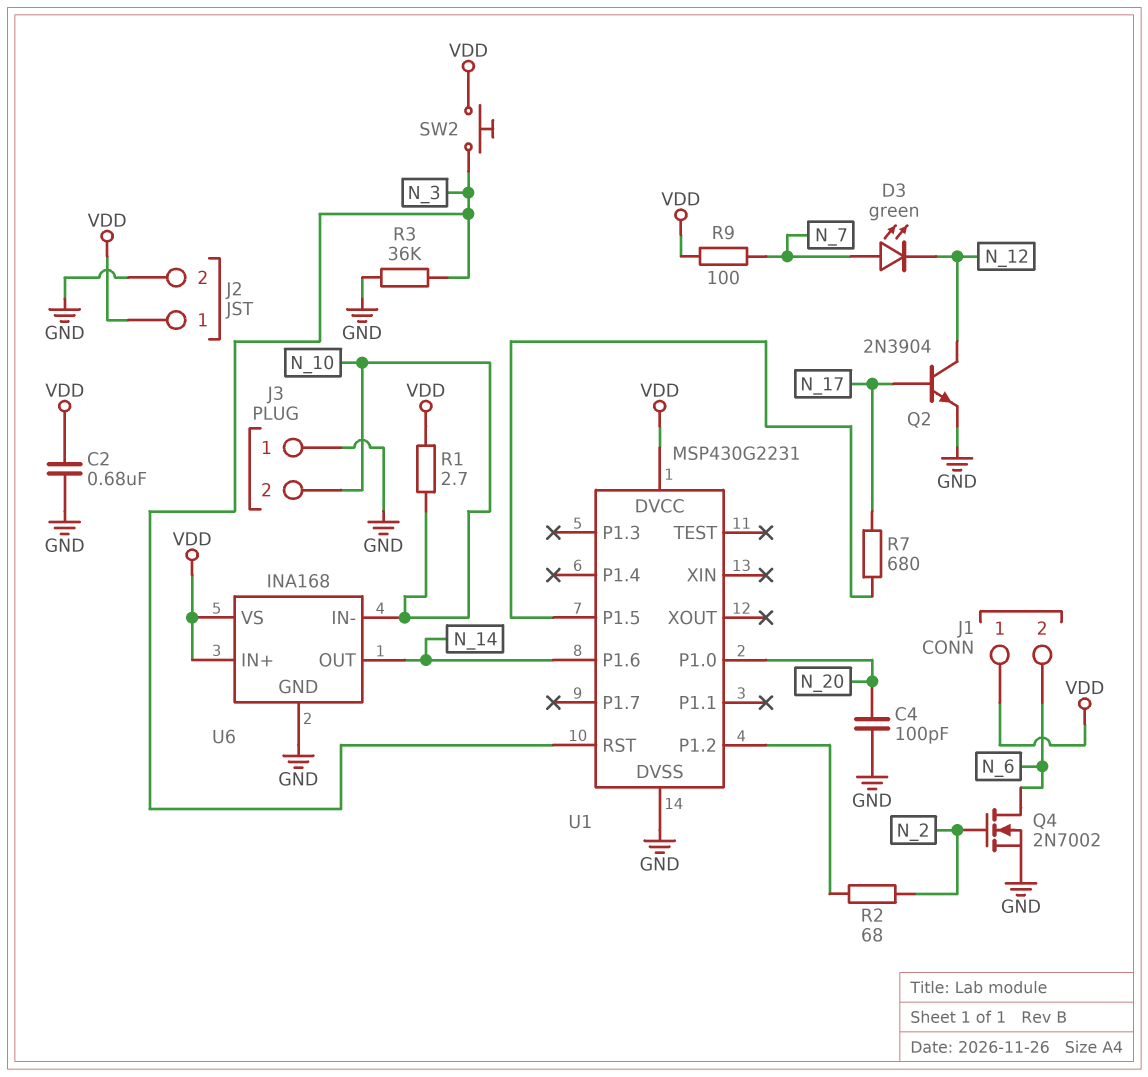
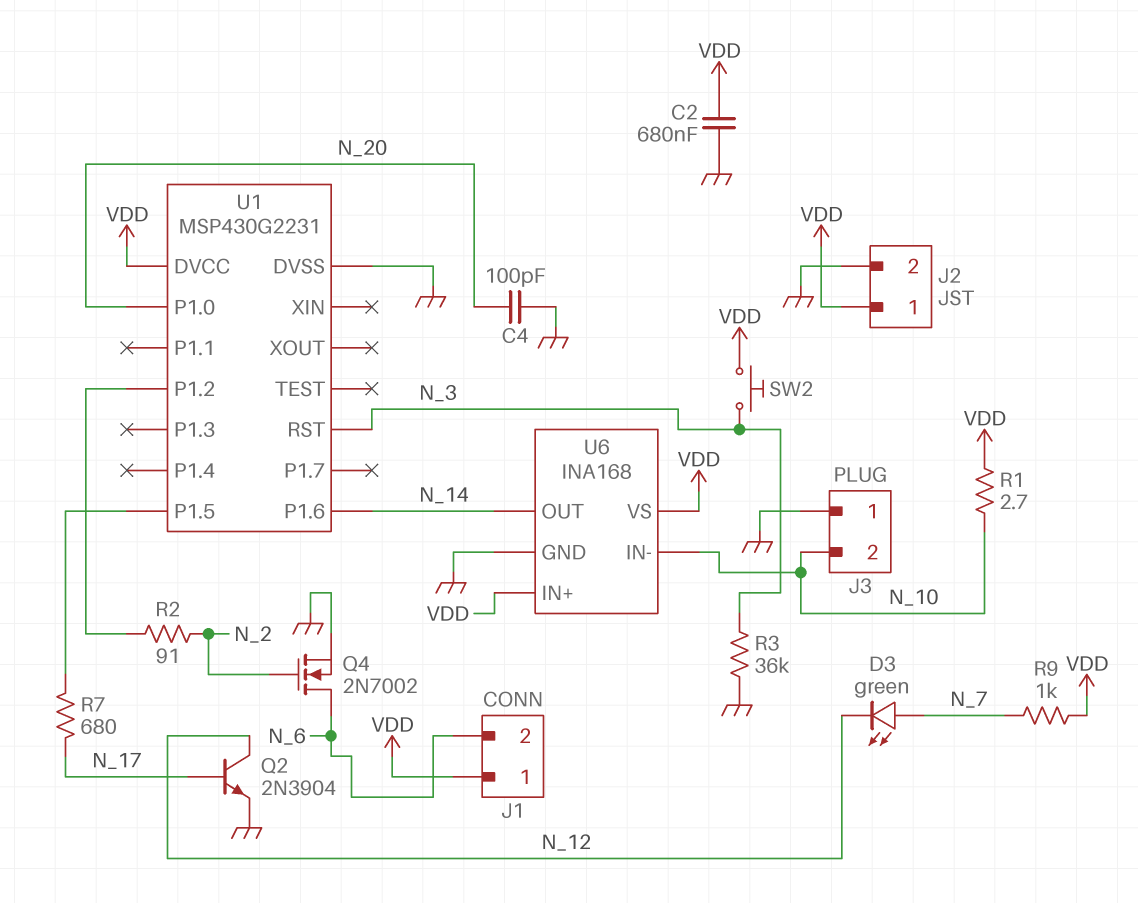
R2: 68 (N_2, U1/P1.2) -> 91 (N_2, U1/P1.2)
R9: 100 (N_7, VDD) -> 1k (N_7, VDD)

